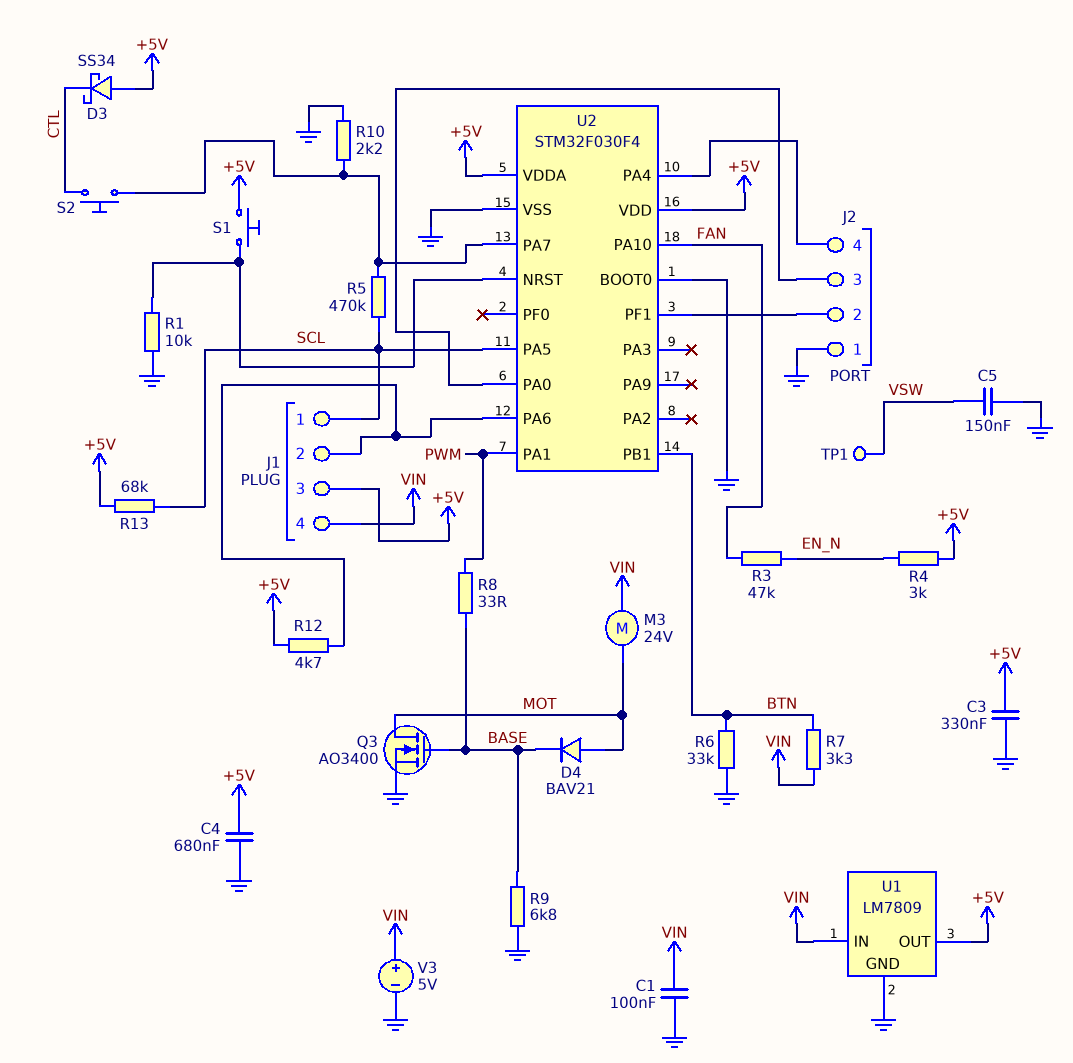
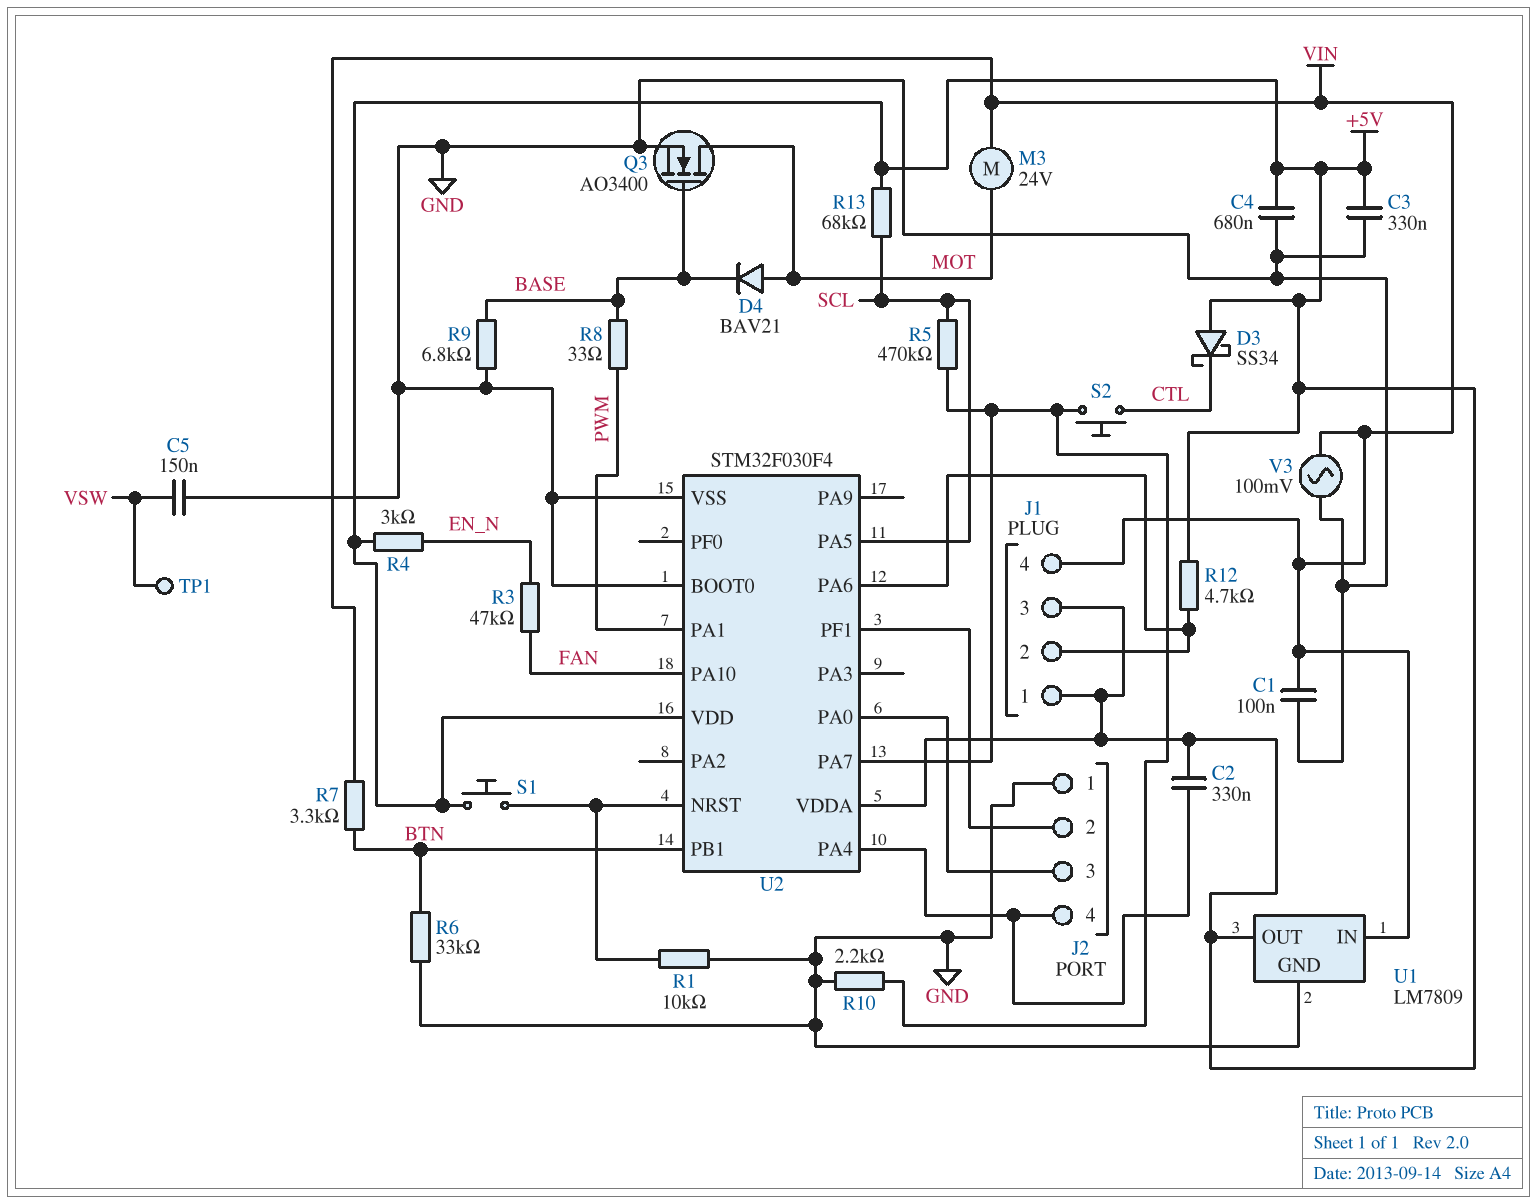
C2: none -> 330nF (+5V, J2/4)
J1 pin 1: SCL -> +5V
V3: 5V (plus VIN, minus GND) -> AC 100mV (GND, VIN)

